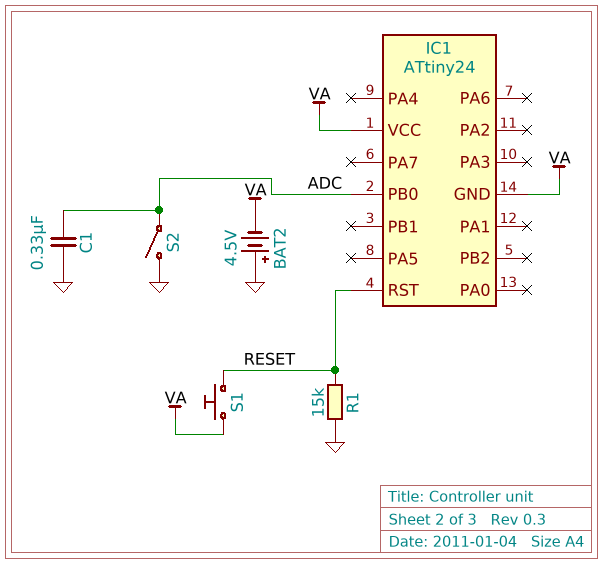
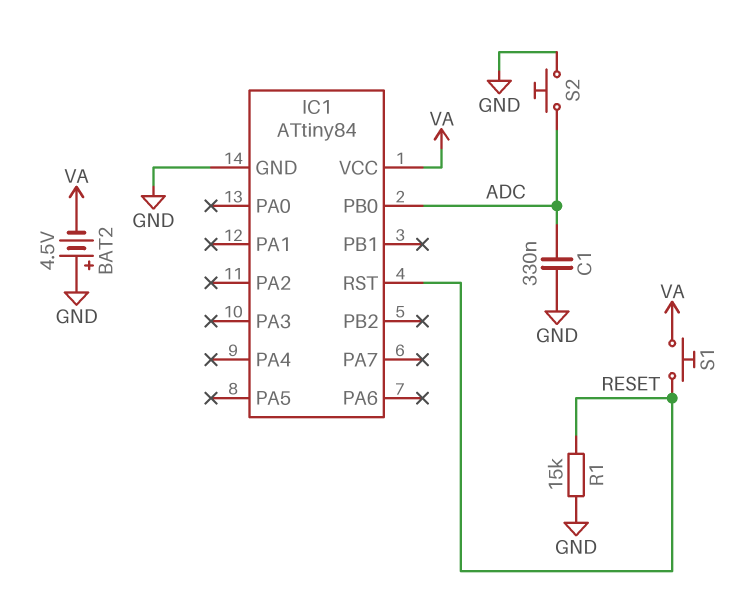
IC1: ATtiny24 -> ATtiny84
IC1 pin GND: VA -> GND
S2: switch (ADC, GND) -> button (ADC, GND)

